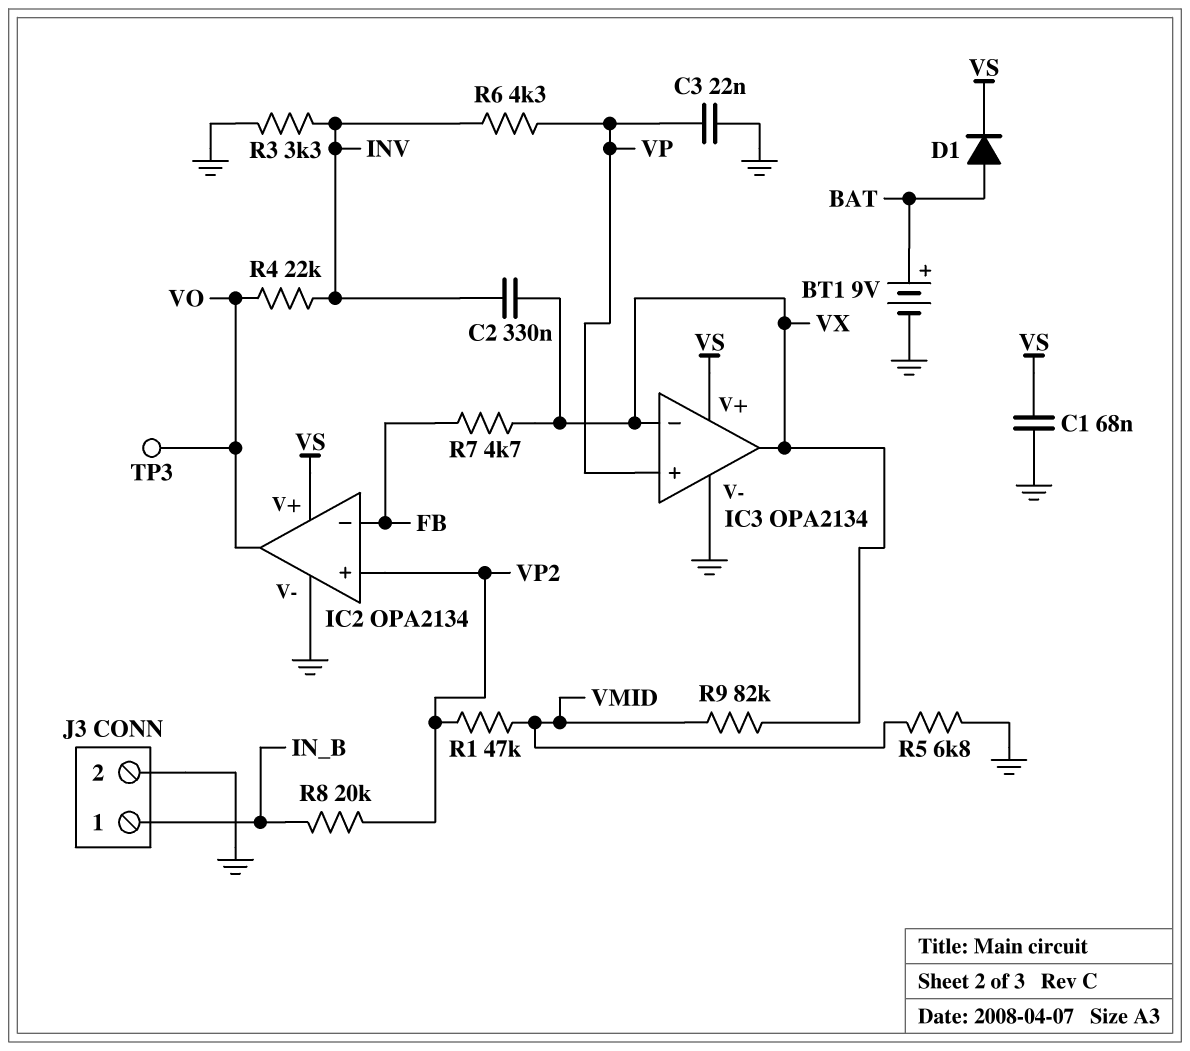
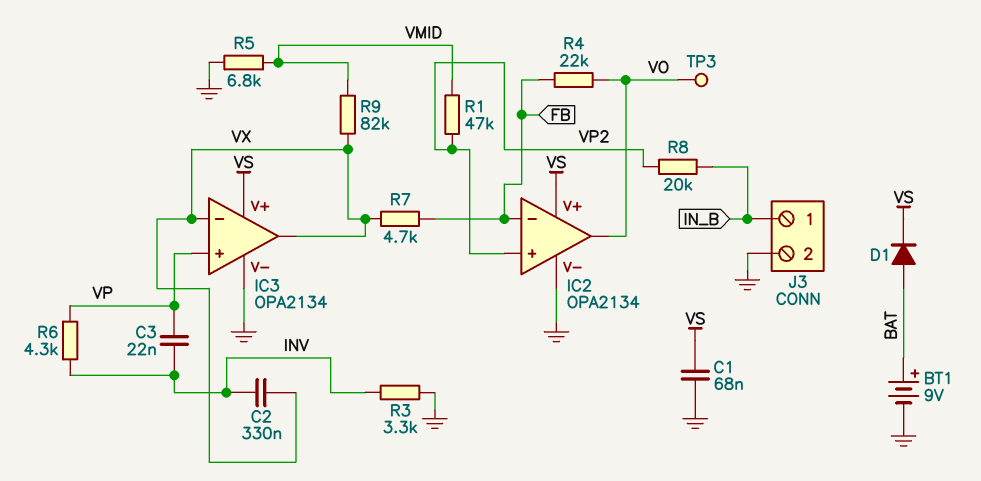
C3: 22nF (GND, VP) -> 22nF (INV, VP)
R4: 22k (INV, VO) -> 22k (FB, VO)

